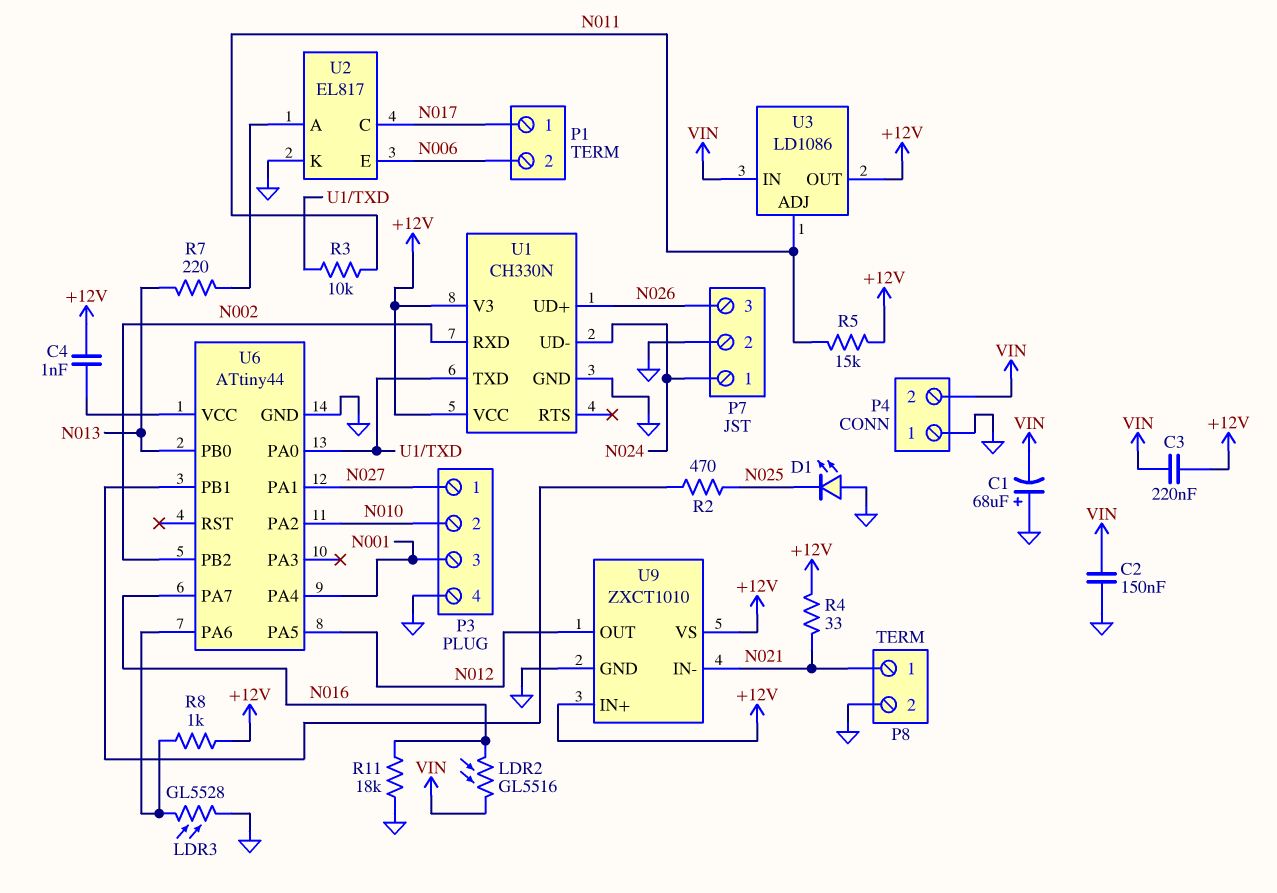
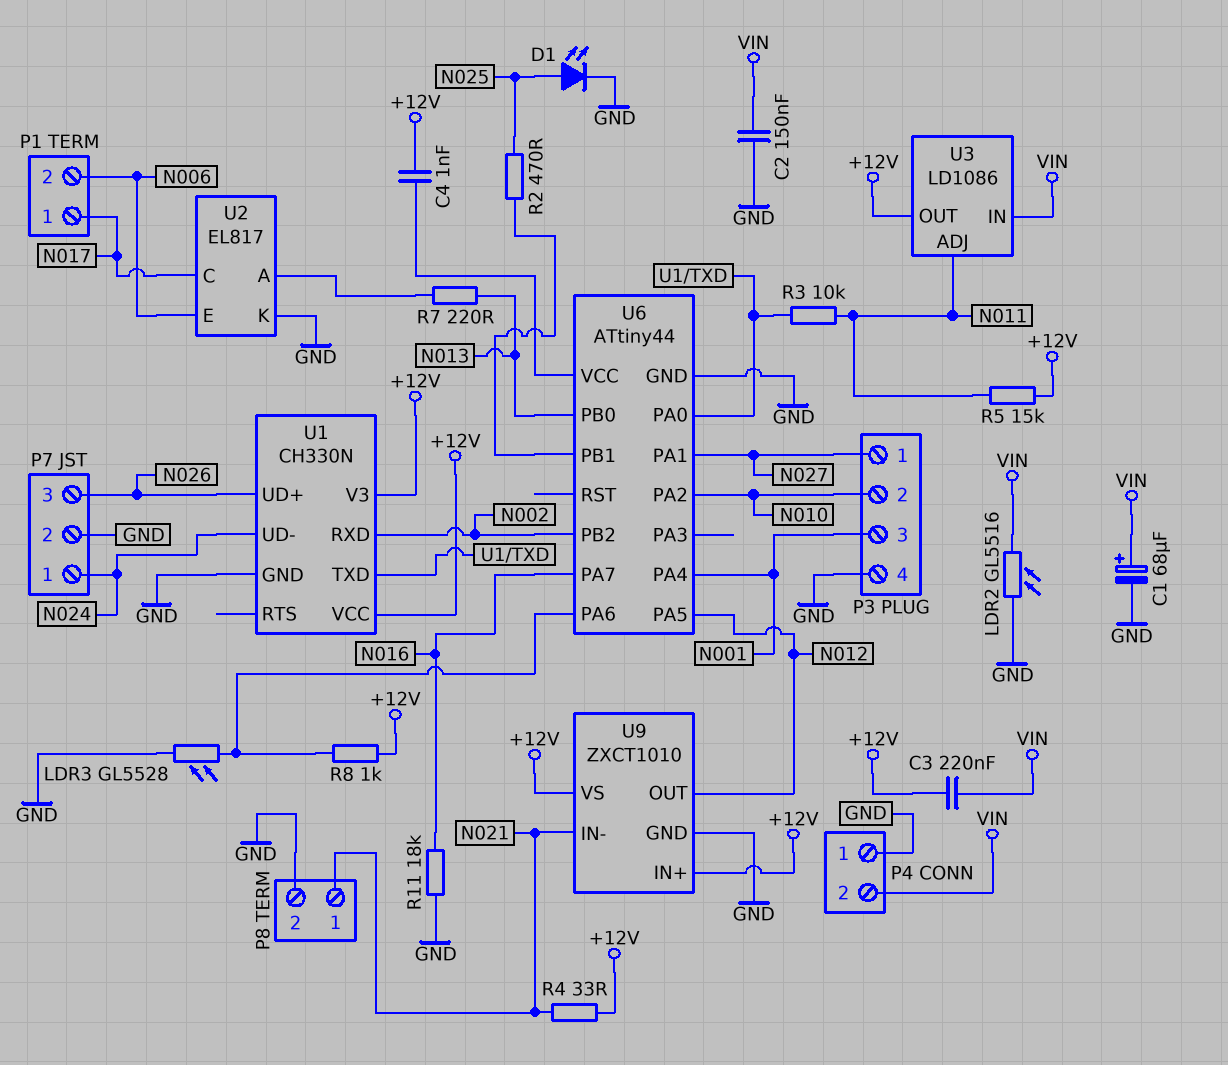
C1: 68uF (plus GND, minus VIN) -> 68uF (plus VIN, minus GND)
D1: LED (A GND, K N025) -> LED (A N025, K GND)
LDR2: GL5516 (N016, VIN) -> GL5516 (GND, VIN)

